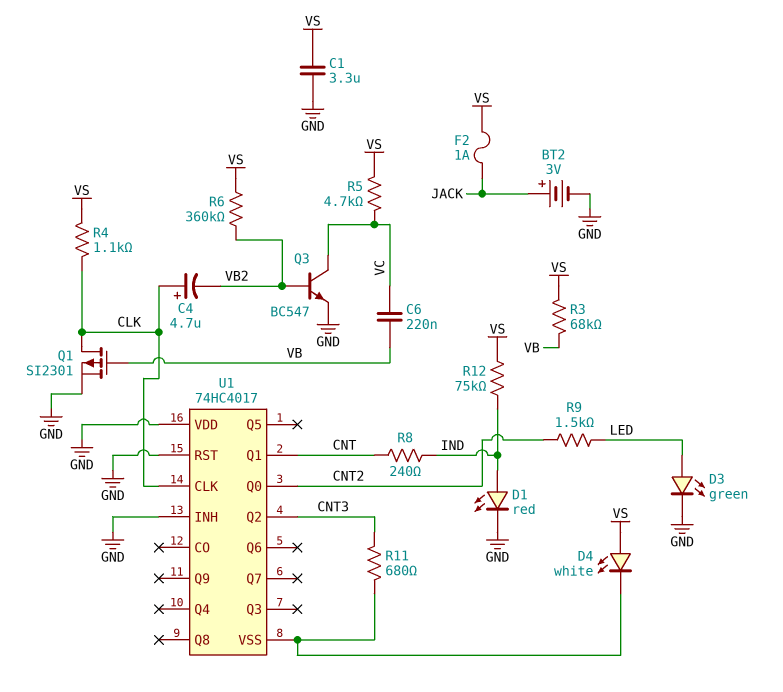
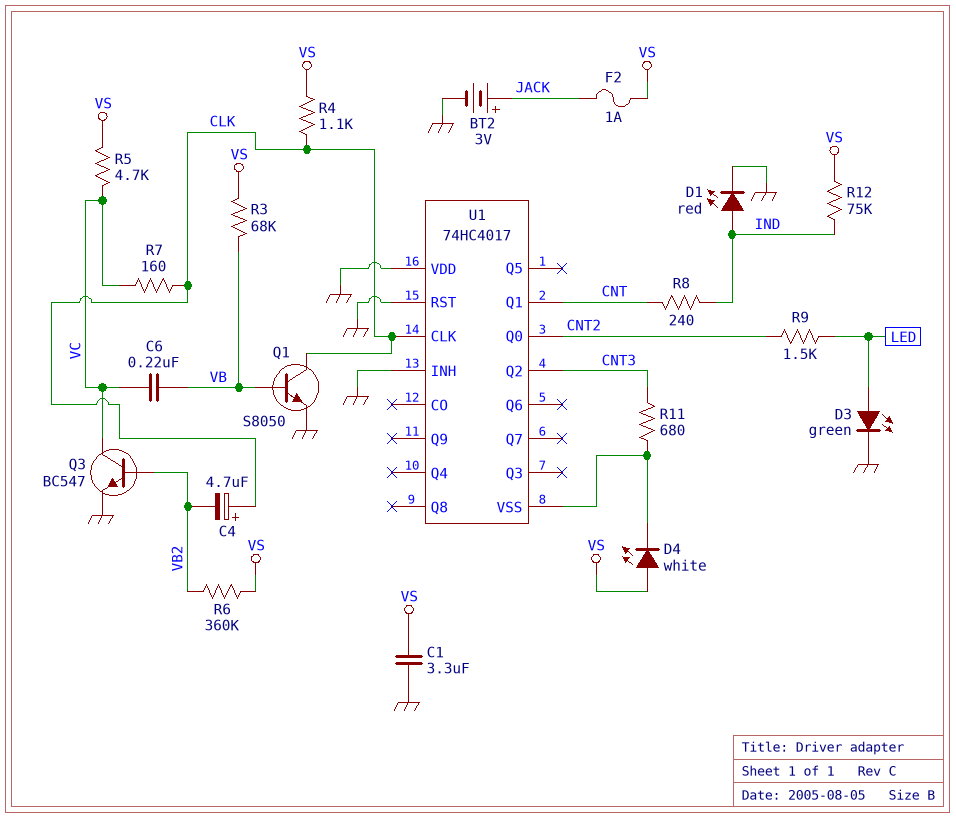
Q1: PMOS SI2301 (G VB, D CLK, S GND) -> NPN S8050 (B VB, C CLK, E GND)
R7: none -> 160 (CLK, VC)

